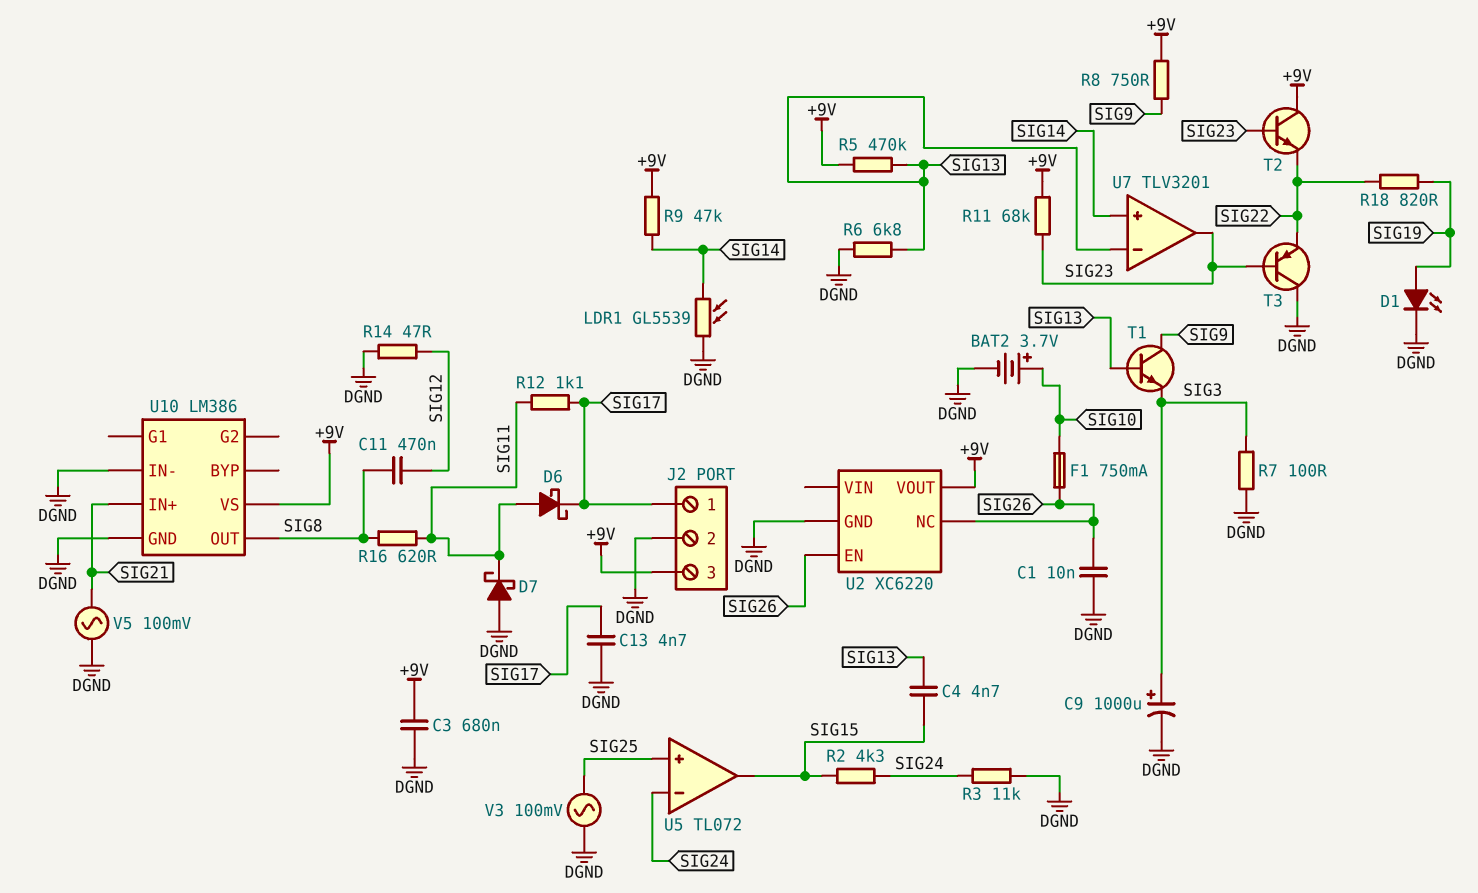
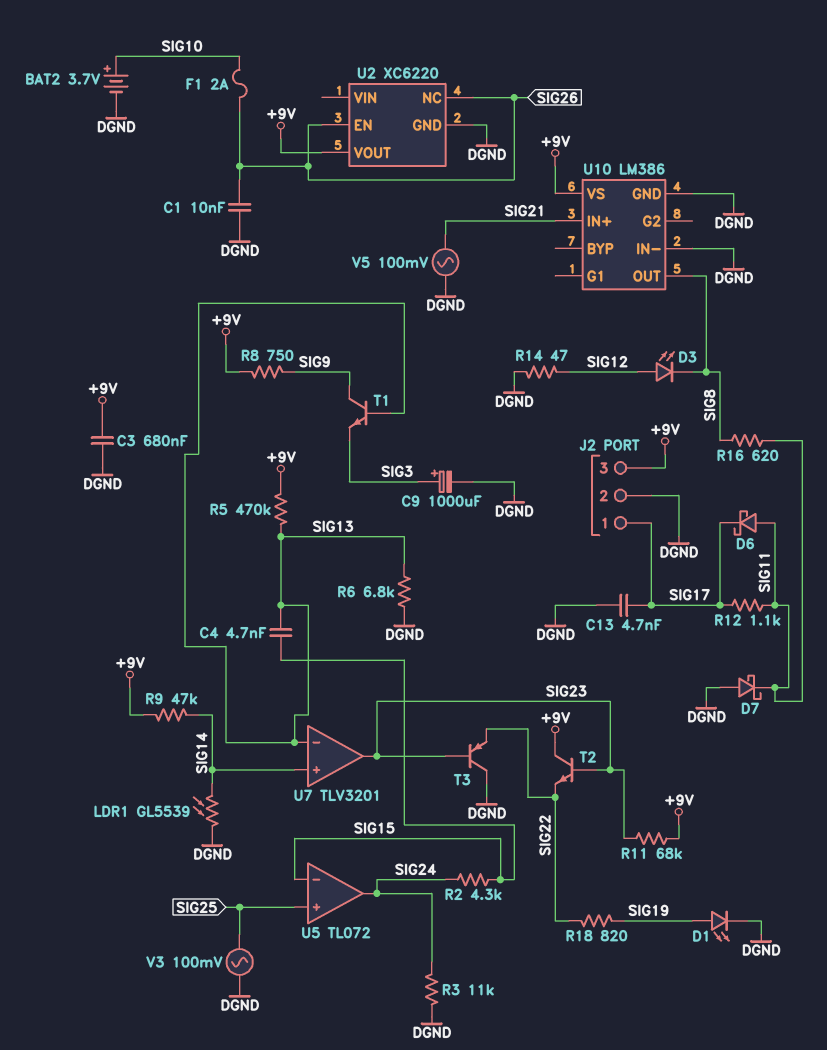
C11: 470nF (SIG8, SIG12) -> none
D3: none -> LED (A SIG12, K SIG8)
F1: 750mA (SIG10, SIG26) -> 2A (SIG10, SIG26)
R7: 100 (DGND, SIG3) -> none
U5 pin in-: SIG24 -> SIG15
U5 pin out: SIG15 -> SIG24

